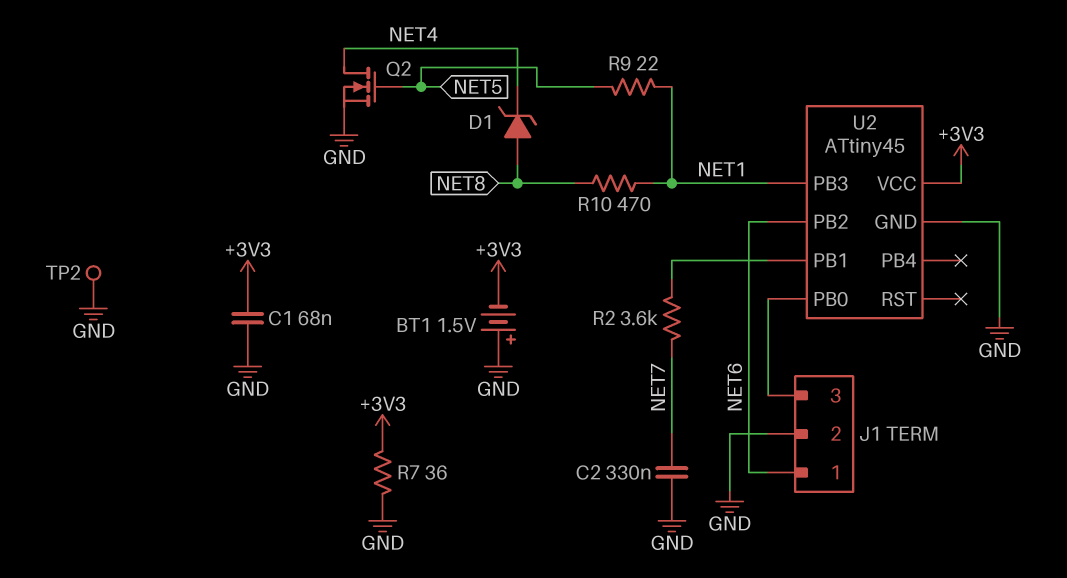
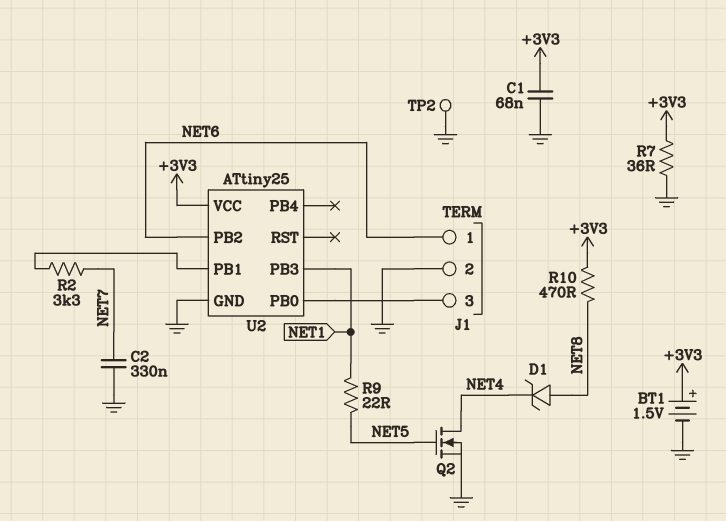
BT1: 1.5V (plus GND, minus +3V3) -> 1.5V (plus +3V3, minus GND)
R2: 3.6k (NET7, U2/PB1) -> 3.3k (NET7, U2/PB1)
R10: 470 (NET1, NET8) -> 470 (+3V3, NET8)
U2: ATtiny45 -> ATtiny25

